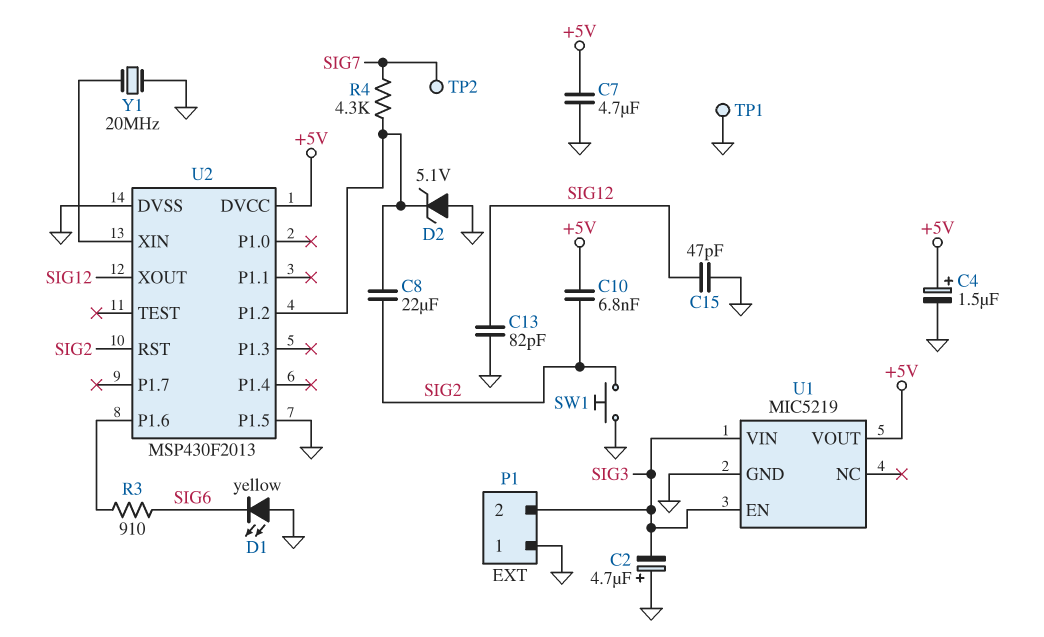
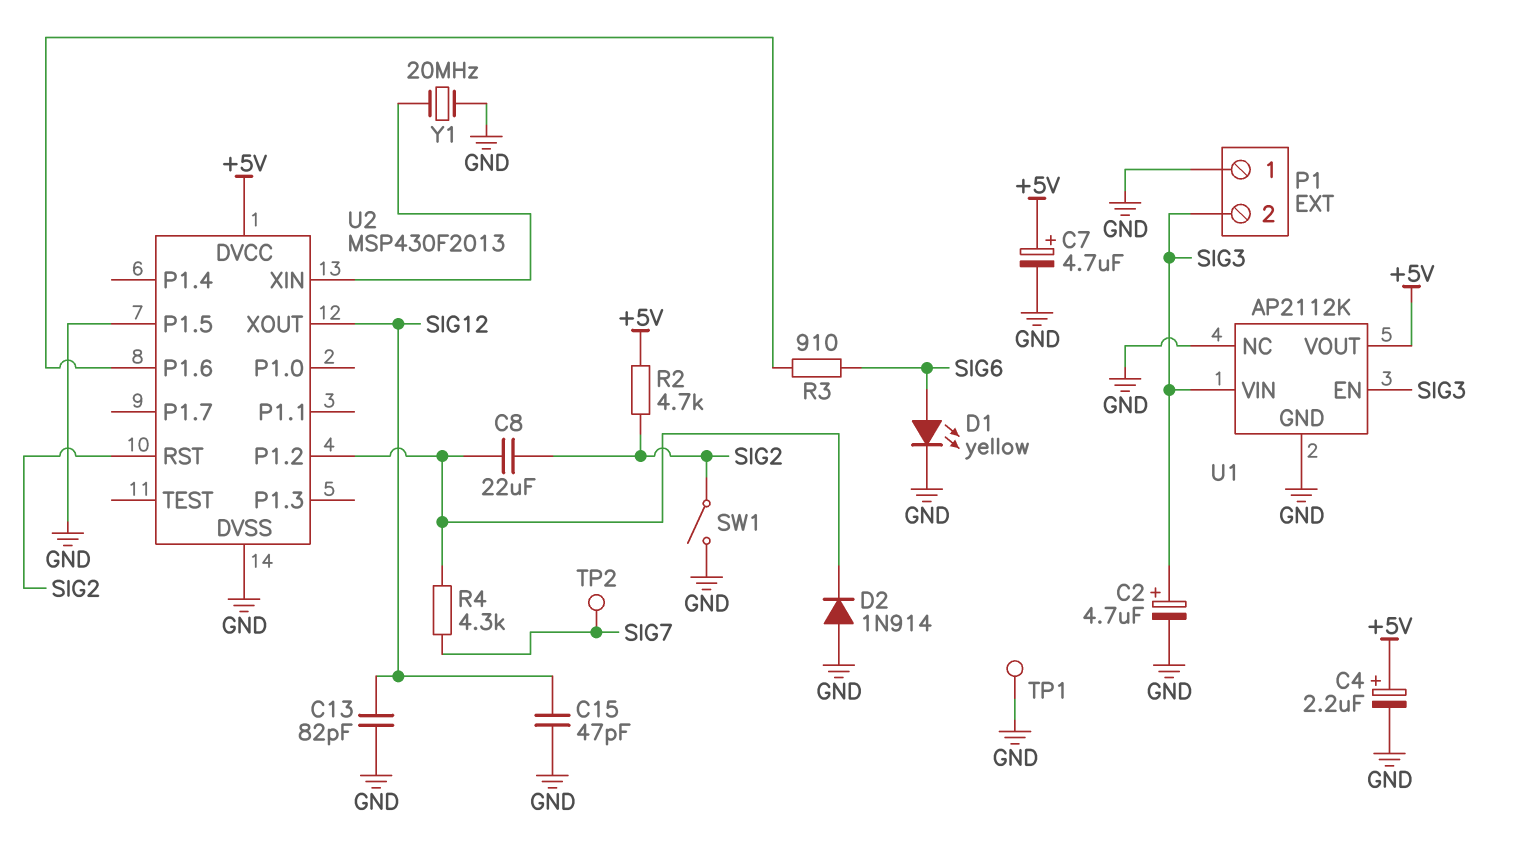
C2: 4.7uF (plus GND, minus SIG3) -> 4.7uF (plus SIG3, minus GND)
C4: 1.5uF (plus +5V, minus GND) -> 2.2uF (plus +5V, minus GND)
C7: 4.7uF (+5V, GND) -> 4.7uF (plus +5V, minus GND)
C10: 6.8nF (+5V, SIG2) -> none
D1: LED yellow (A GND, K SIG6) -> LED yellow (A SIG6, K GND)
D2: zener 5.1V (A GND, K U2/P1.2) -> diode 1N914 (A GND, K U2/P1.2)
R2: none -> 4.7k (+5V, SIG2)
SW1: button (GND, SIG2) -> switch (GND, SIG2)
U1: MIC5219 -> AP2112K
U1 pin NC: none -> GND

